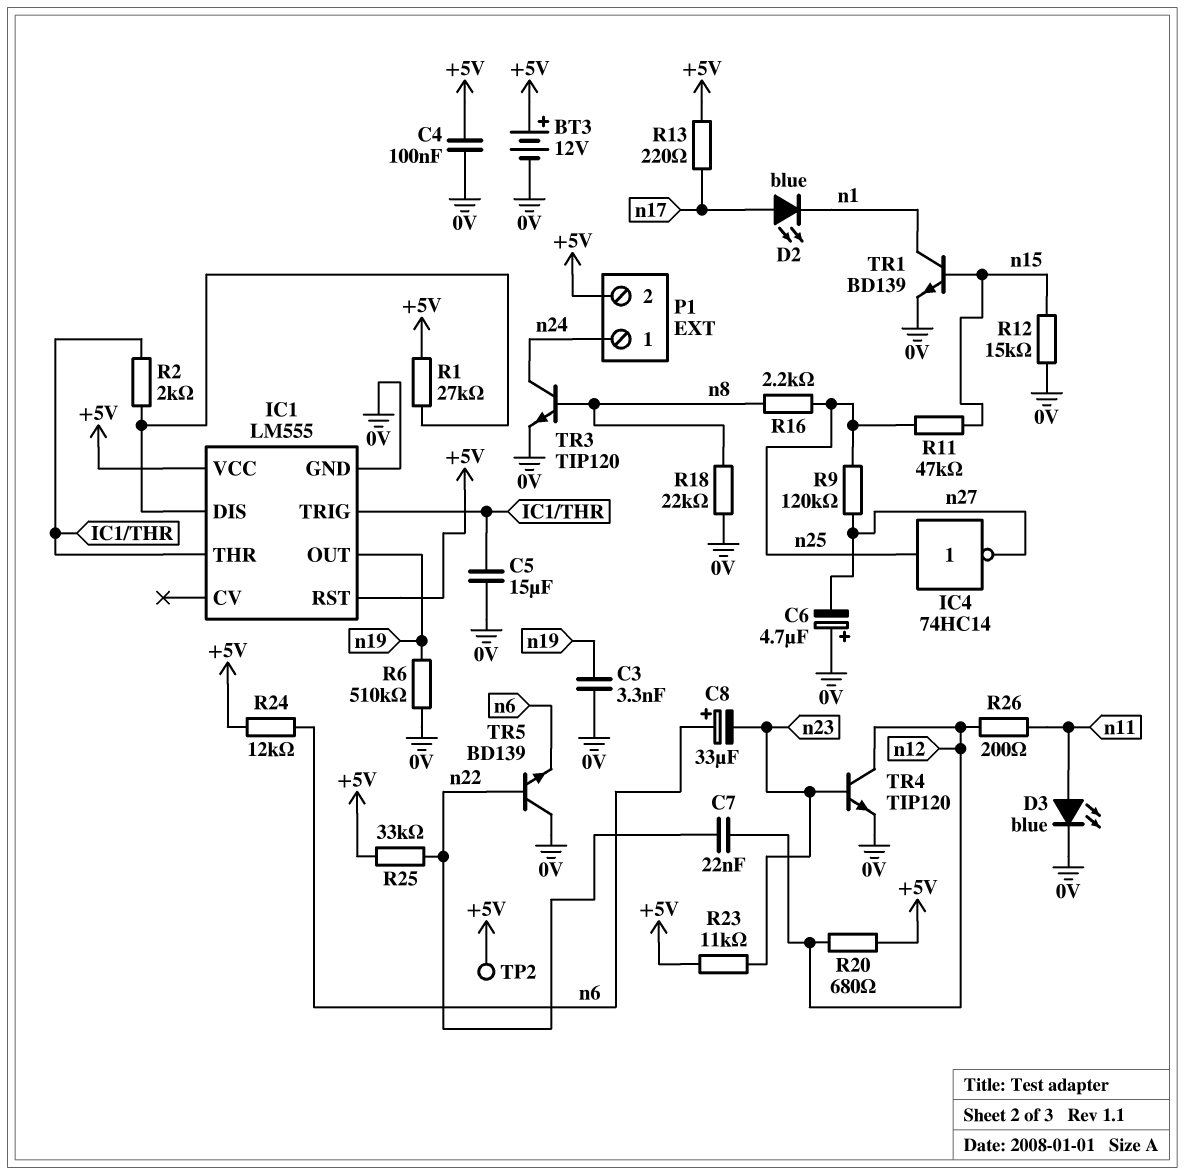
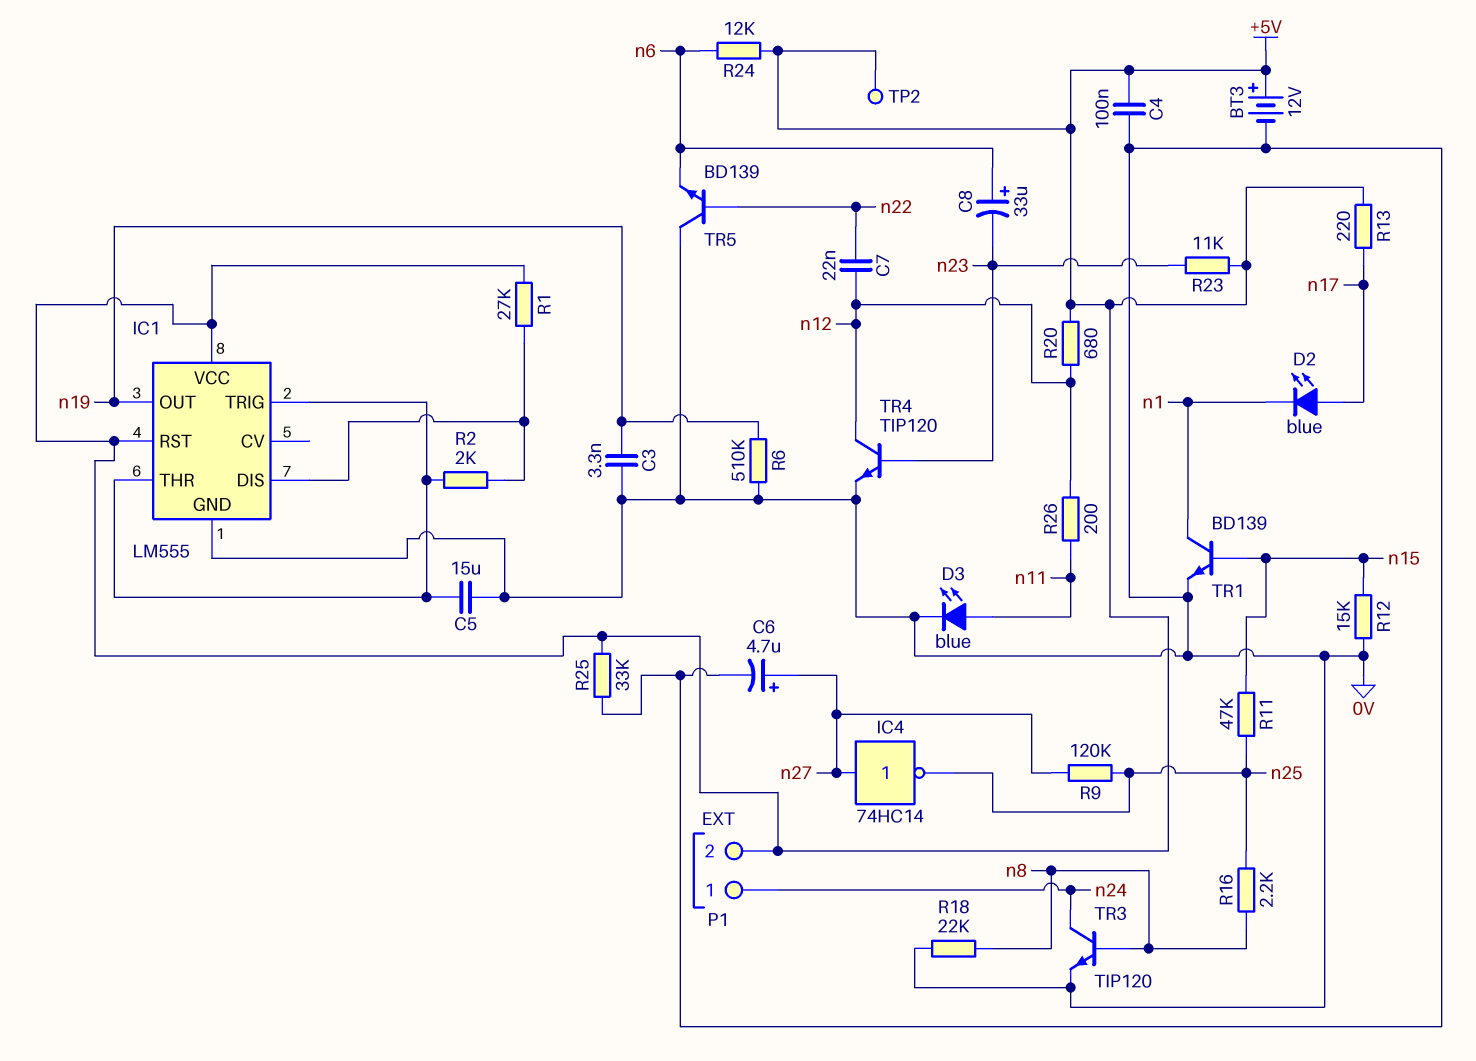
C6: 4.7uF (plus 0V, minus n27) -> 4.7uF (plus n27, minus 0V)
IC4: NOT 74HC14 (in n25, out n27) -> NOT 74HC14 (in n27, out n25)
R25: 33k (+5V, n22) -> 33k (+5V, 0V)

